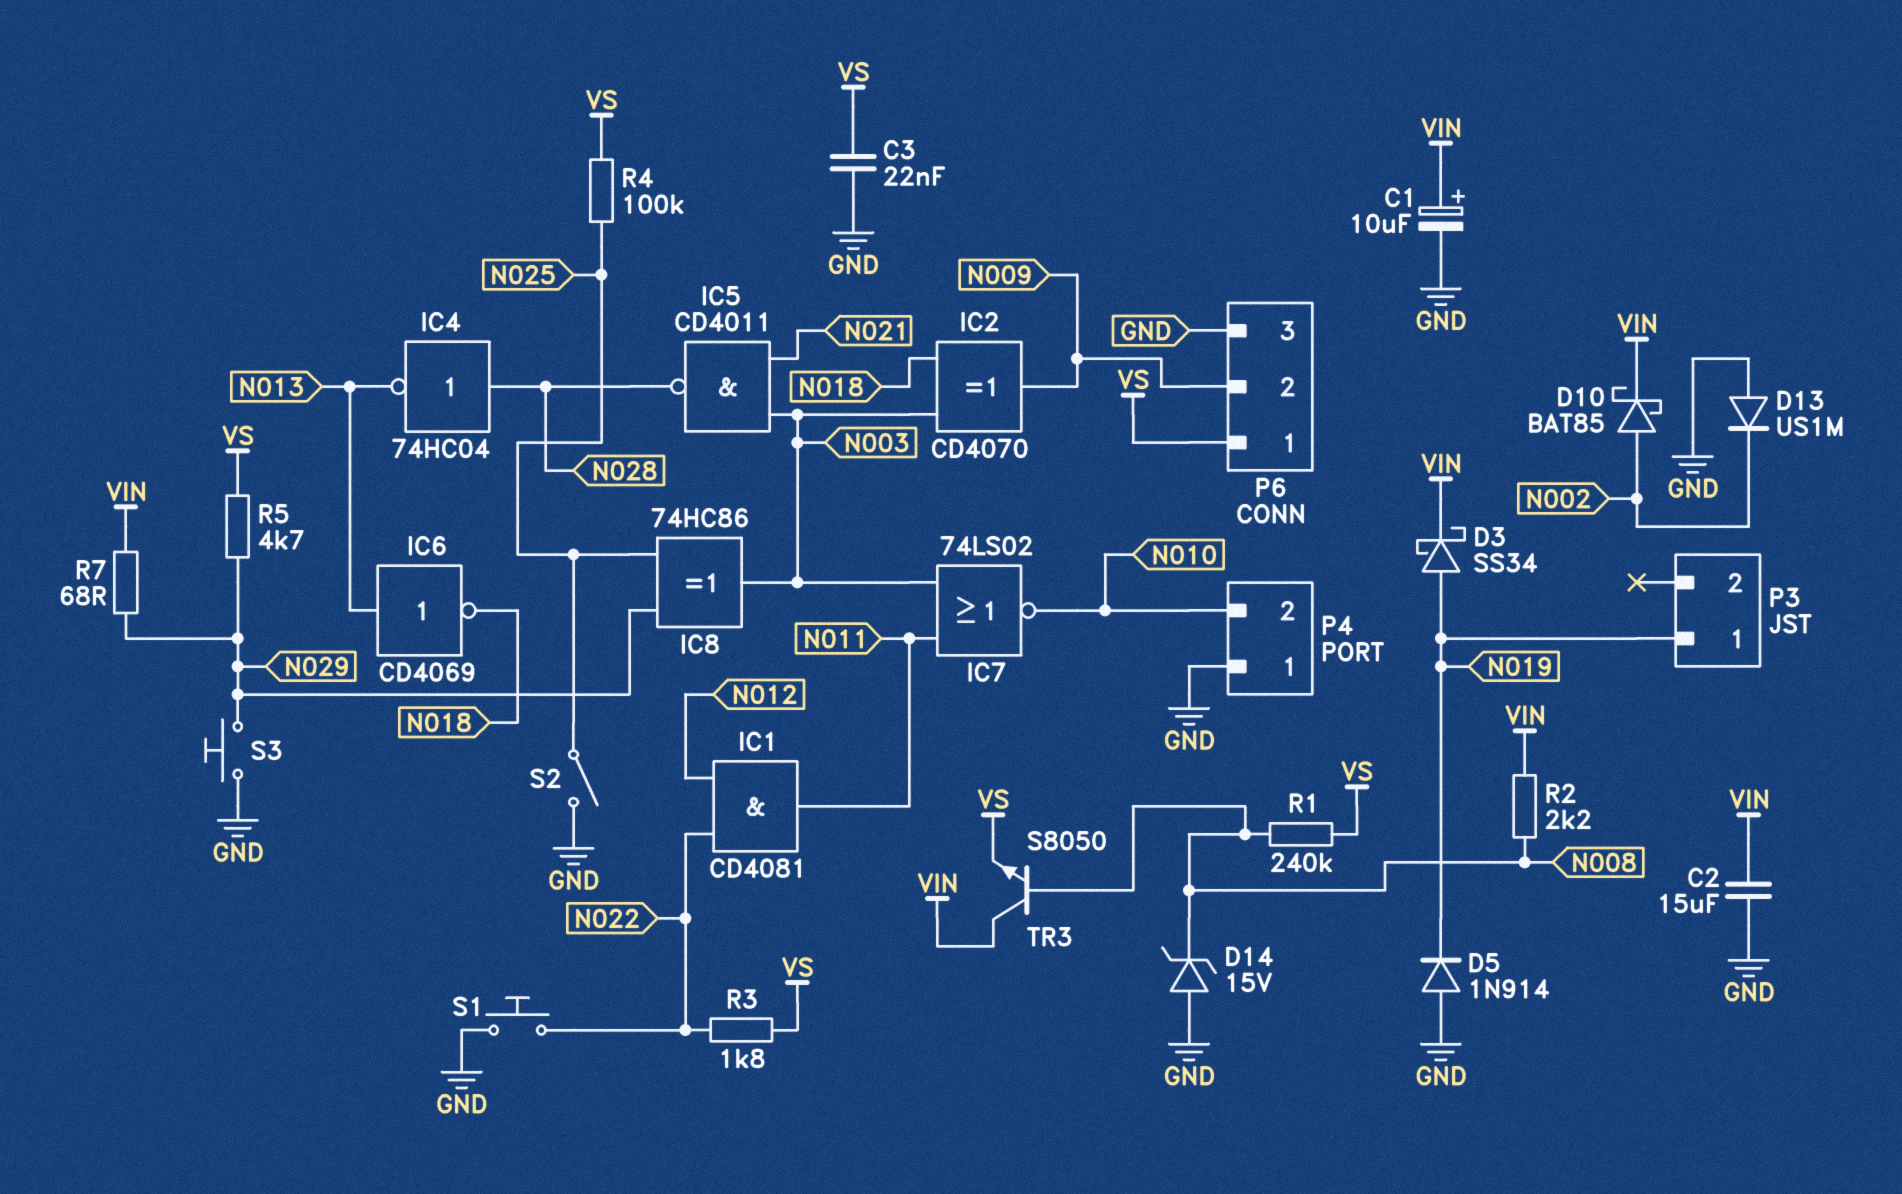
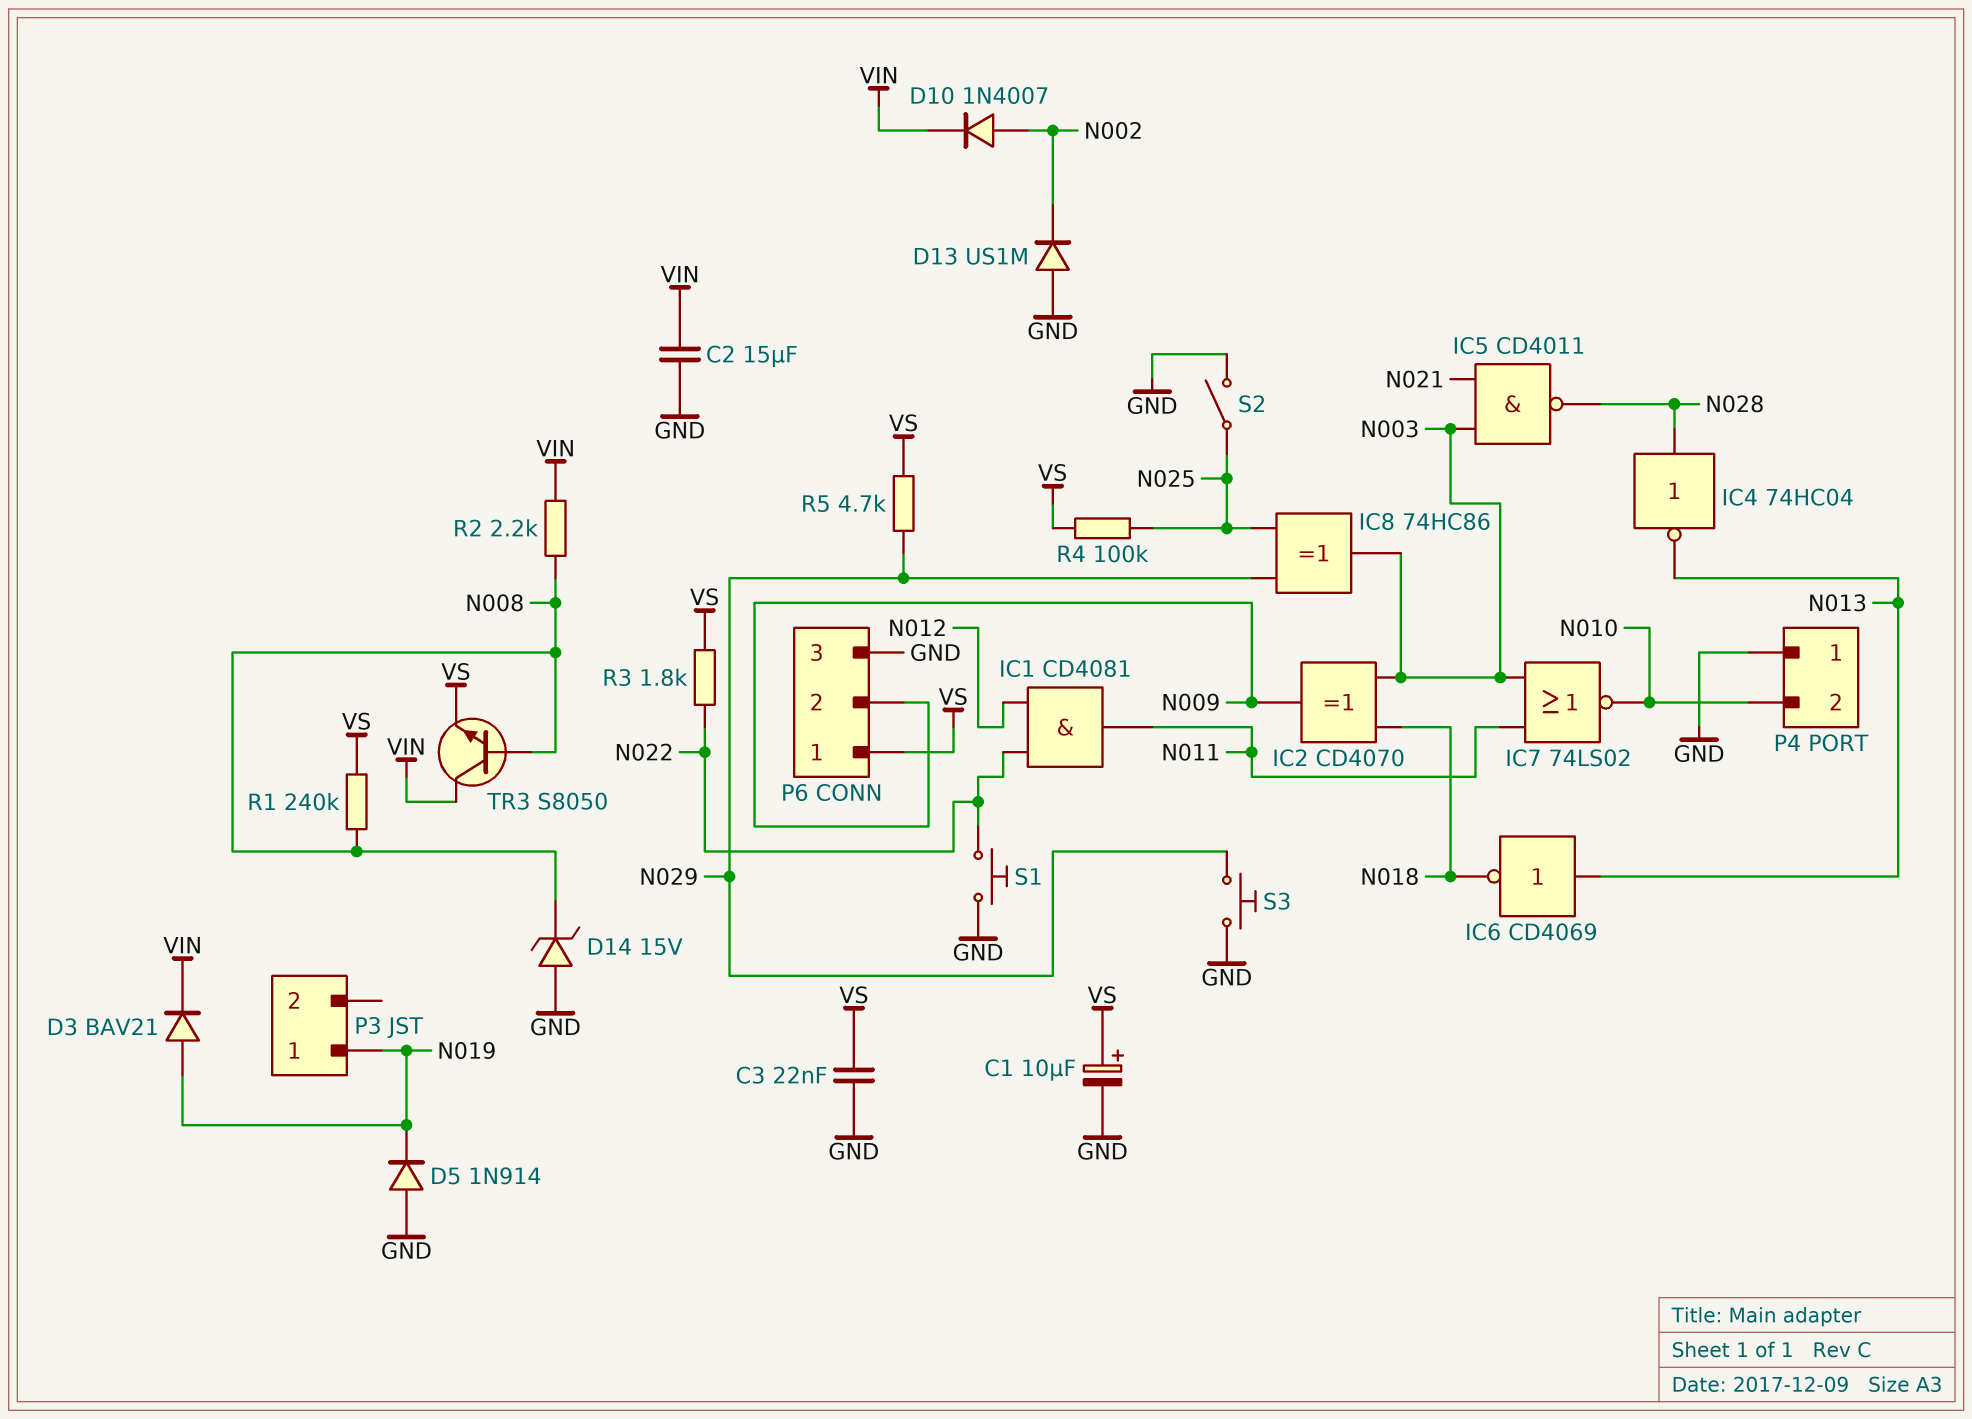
C1: 10uF (plus VIN, minus GND) -> 10uF (plus VS, minus GND)
D3: schottky SS34 (A N019, K VIN) -> diode BAV21 (A N019, K VIN)
D10: schottky BAT85 (A N002, K VIN) -> diode 1N4007 (A N002, K VIN)
R7: 68 (N029, VIN) -> none

